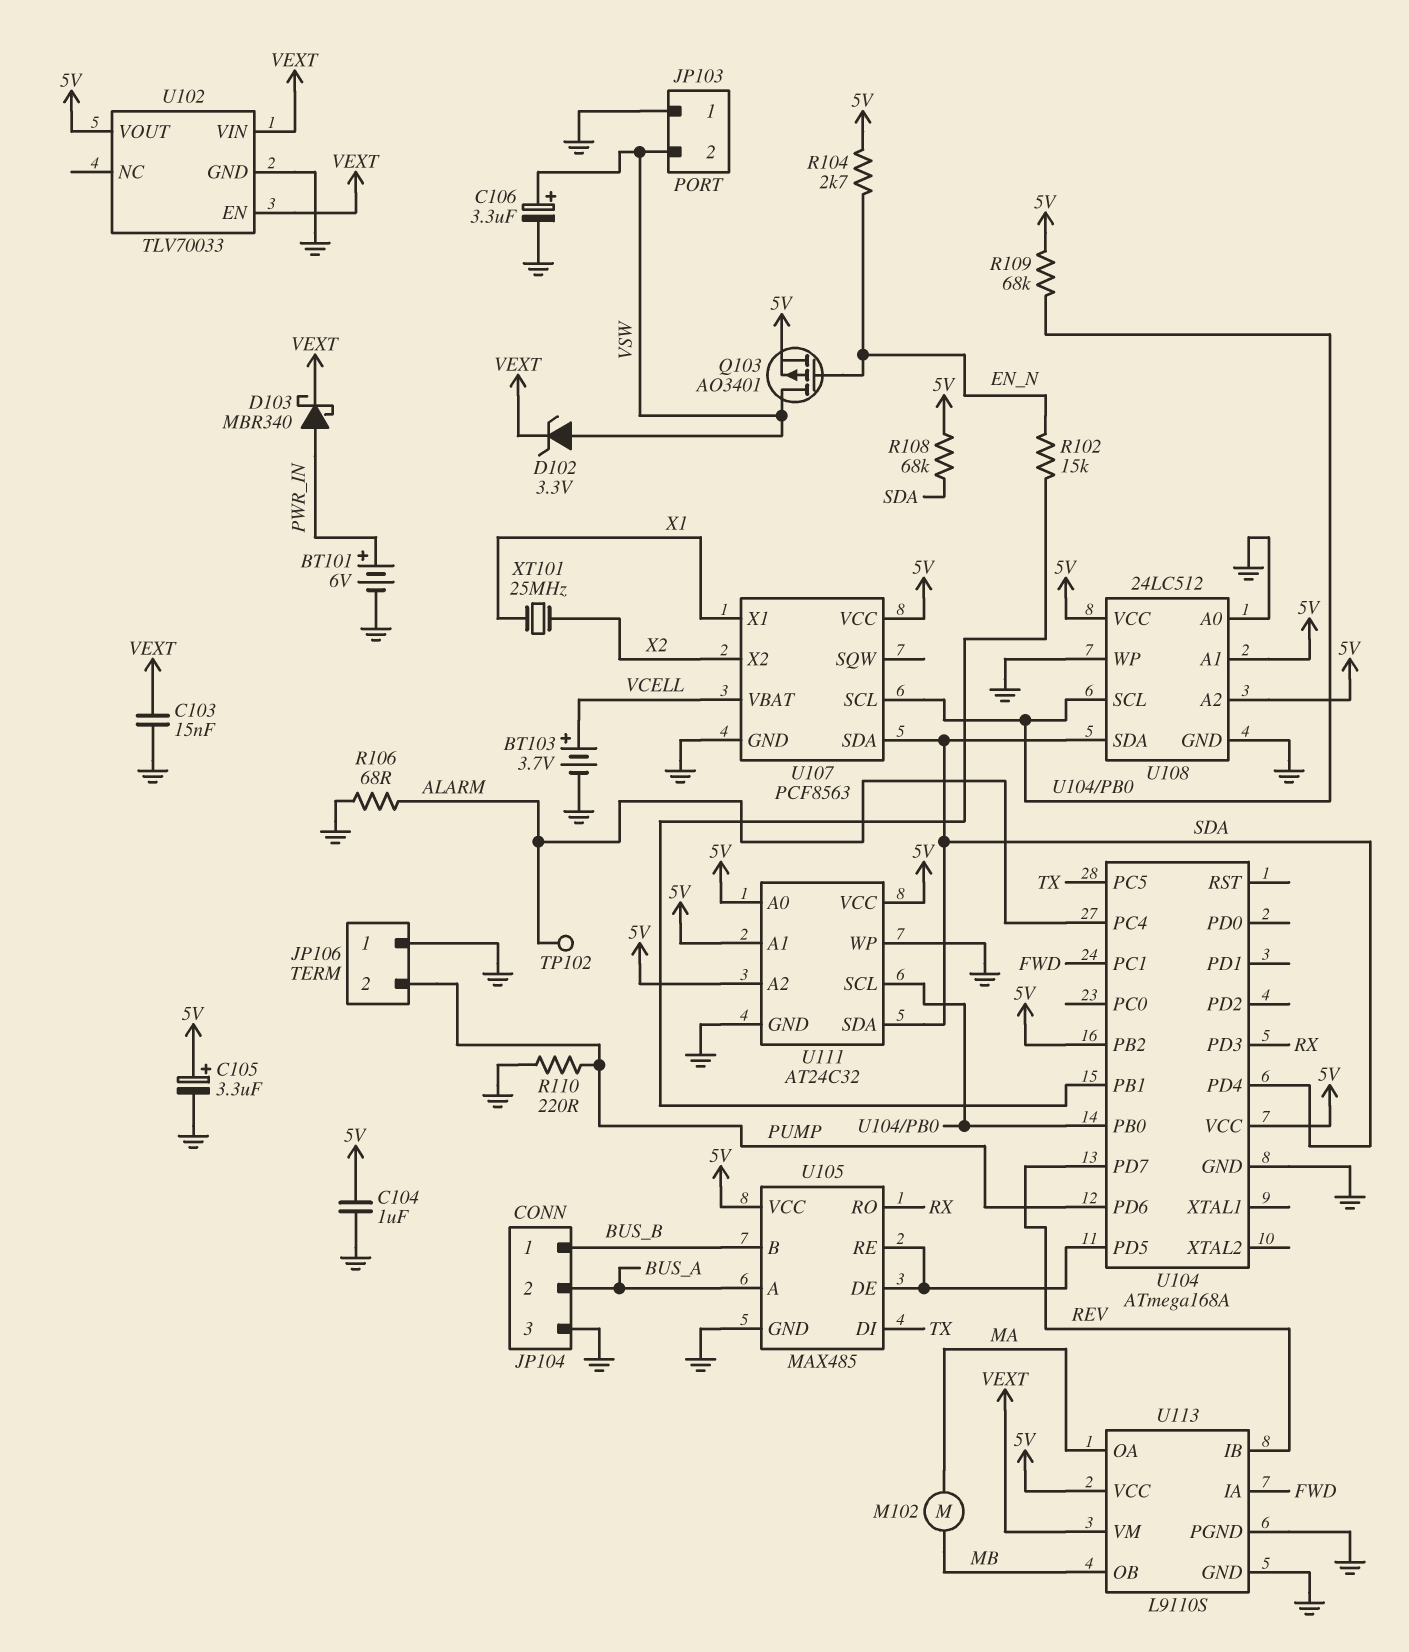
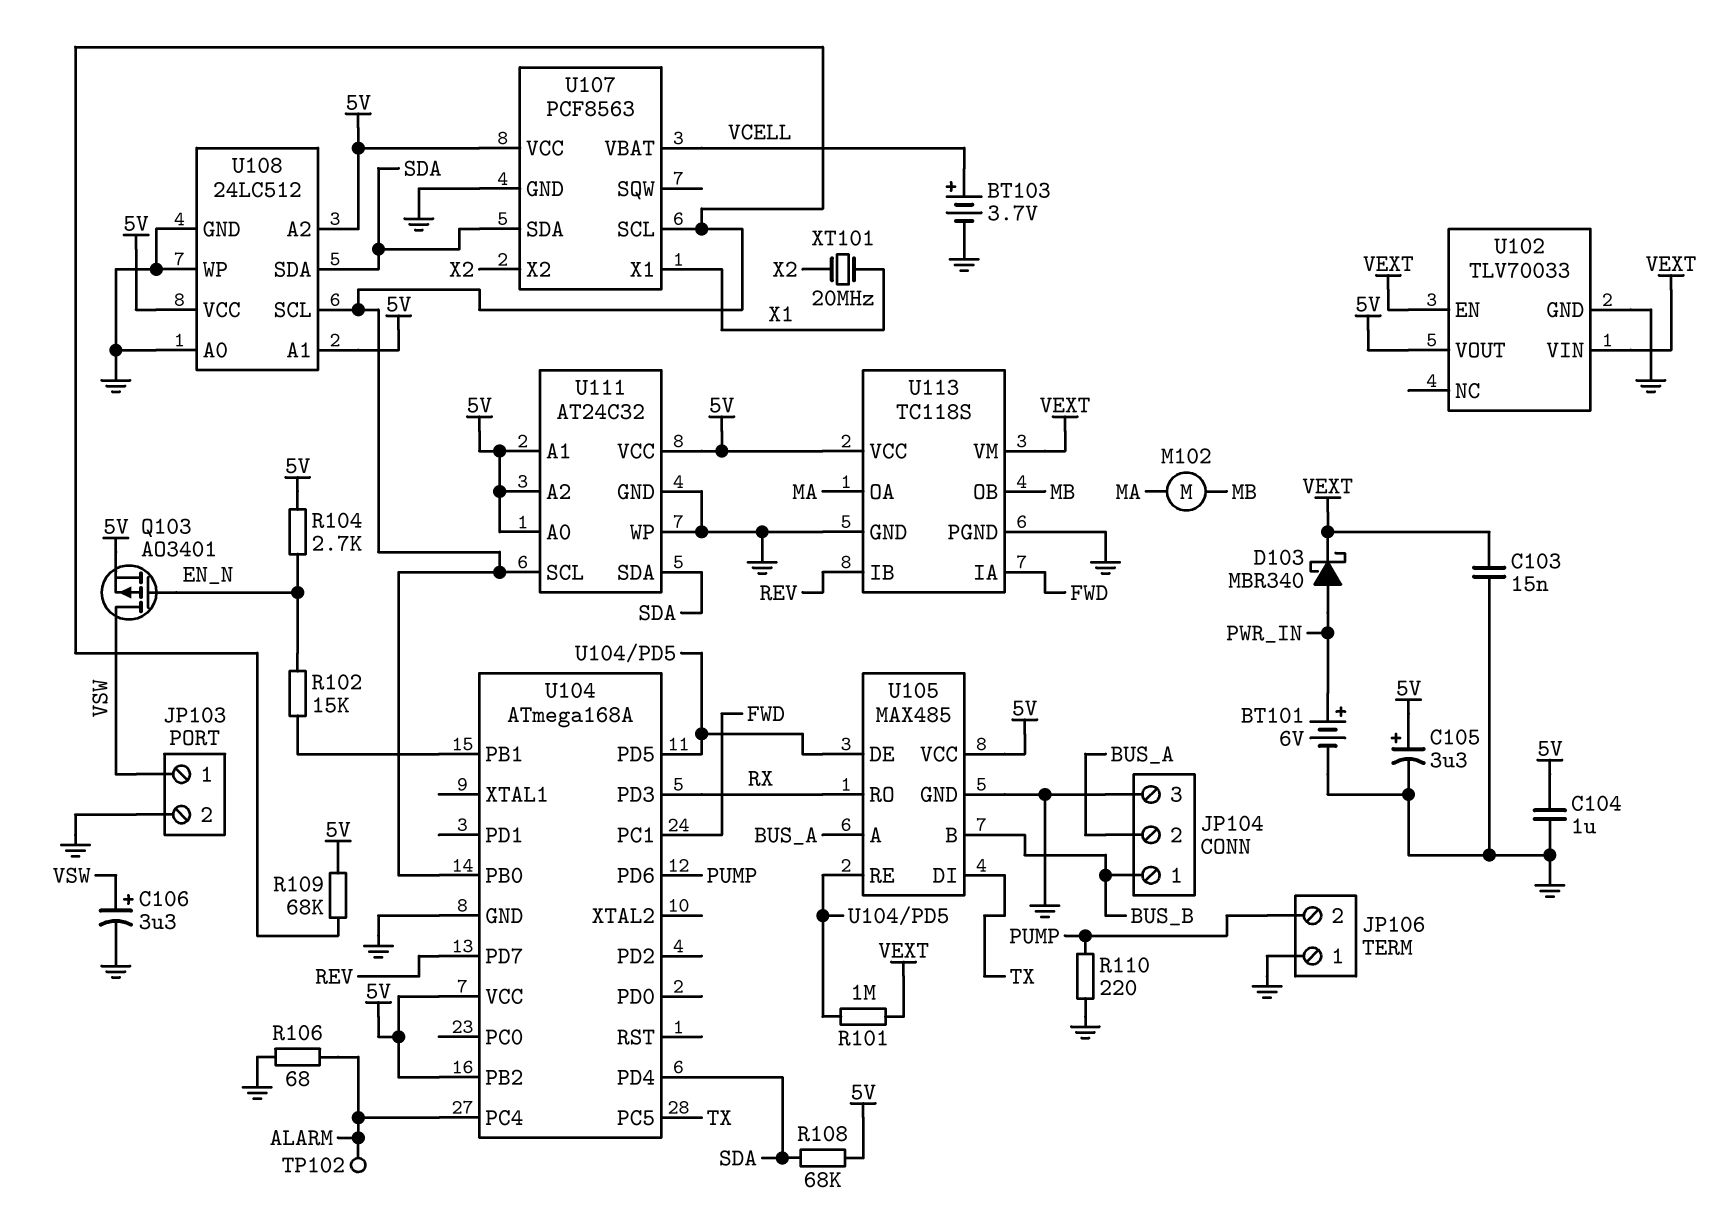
D102: zener 3.3V (A VSW, K VEXT) -> none
JP103 pin 1: GND -> VSW
JP103 pin 2: VSW -> GND
R101: none -> 1M (U104/PD5, VEXT)
U113: L9110S -> TC118S
XT101: 25MHz (X1, X2) -> 20MHz (X1, X2)

